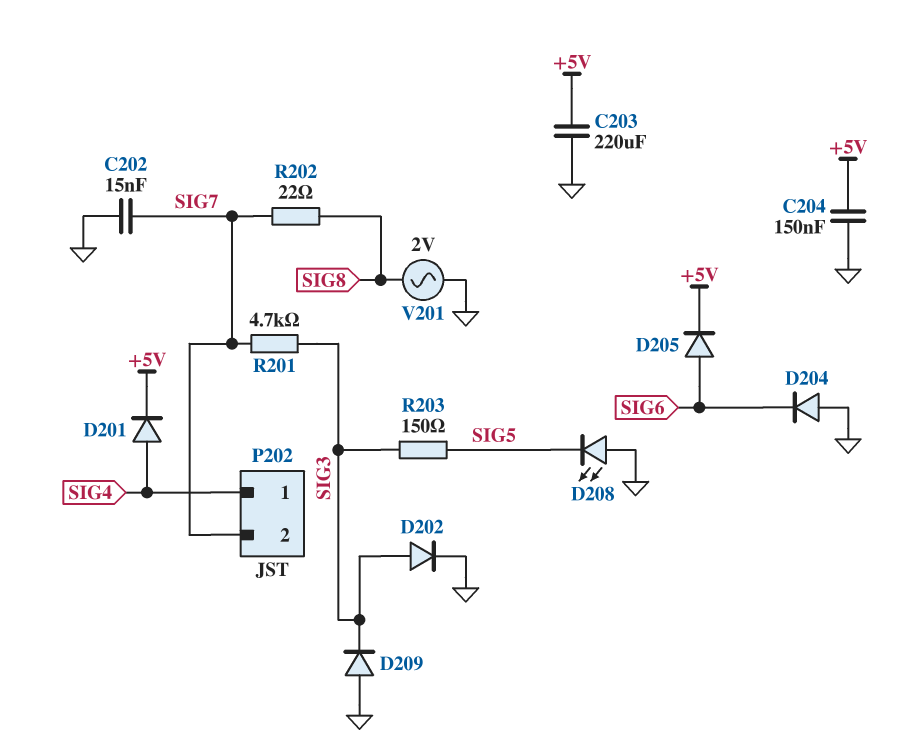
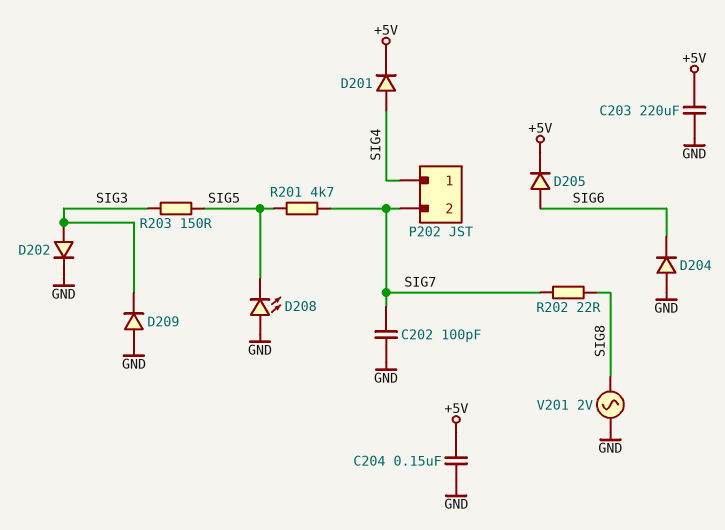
C202: 15nF (GND, SIG7) -> 100pF (GND, SIG7)
R201: 4.7k (SIG3, SIG7) -> 4.7k (SIG5, SIG7)

